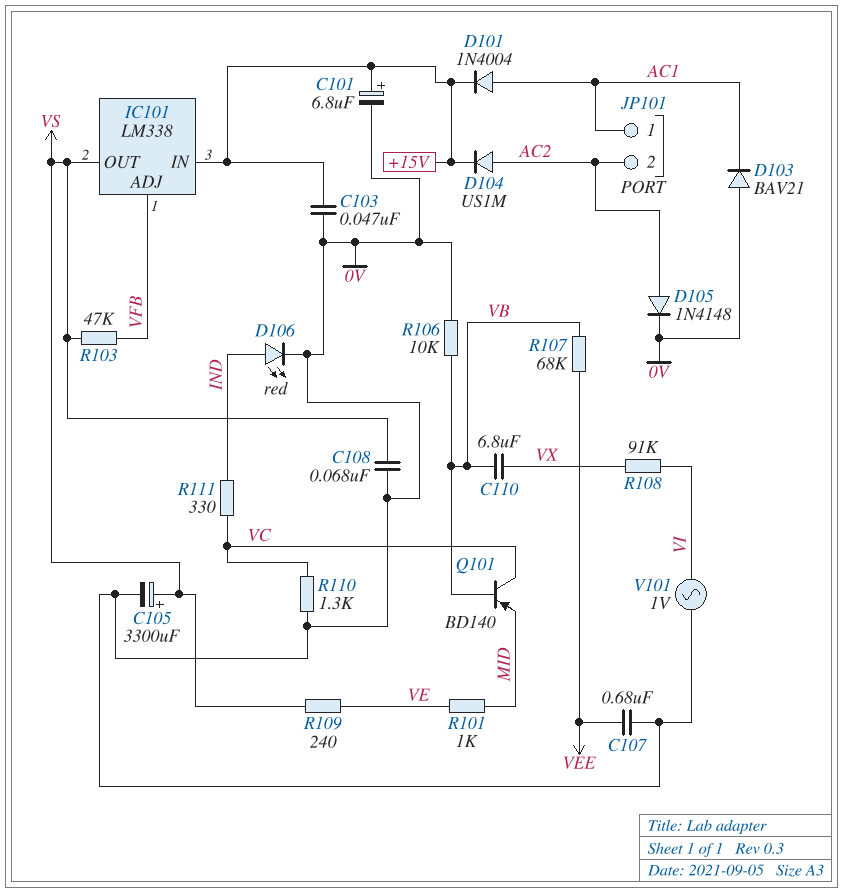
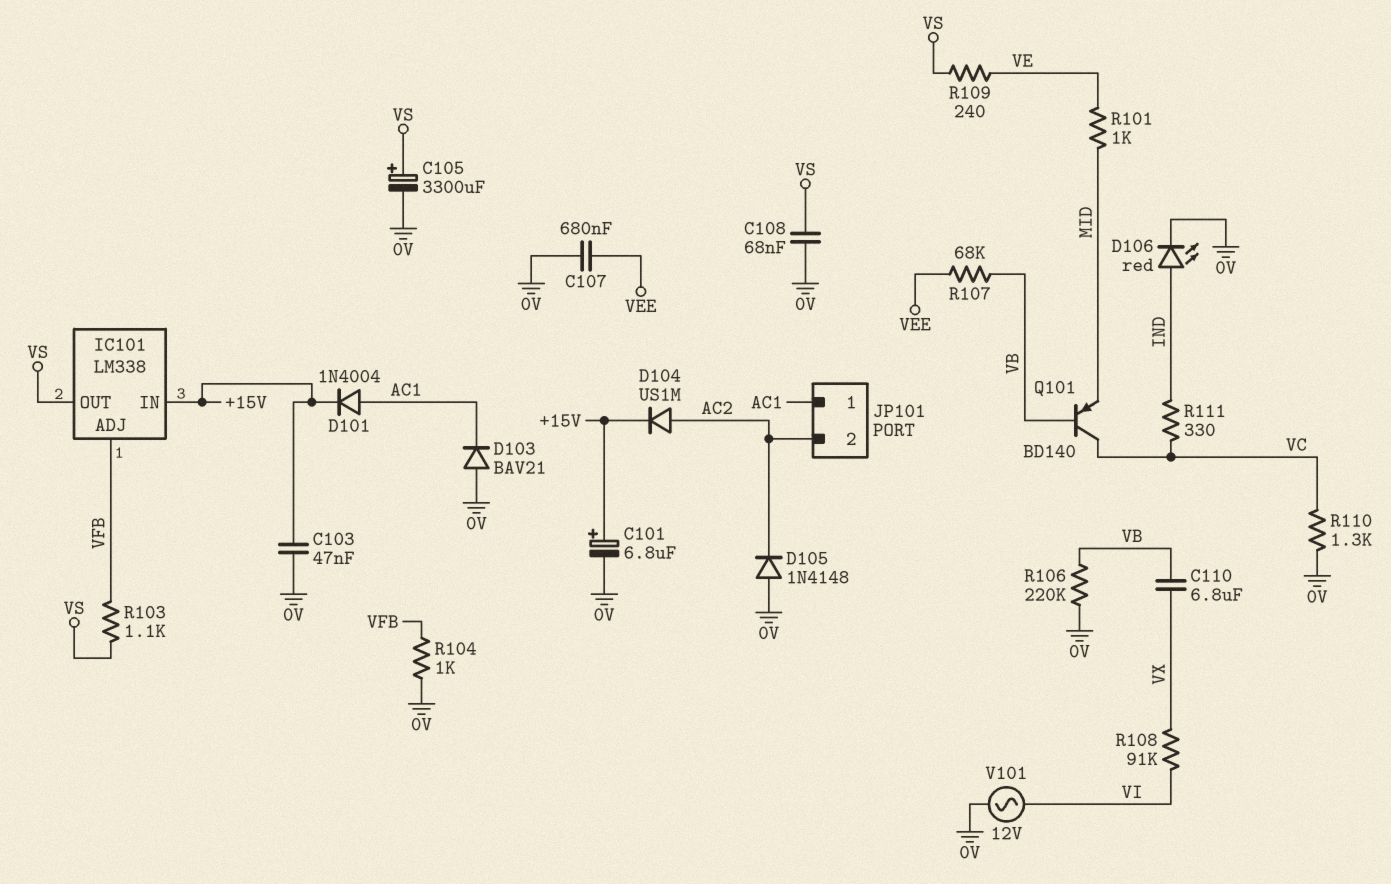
D105: diode 1N4148 (A AC2, K 0V) -> diode 1N4148 (A 0V, K AC2)
R103: 47k (VFB, VS) -> 1.1k (VFB, VS)
R104: none -> 1k (0V, VFB)
R106: 10k (0V, VB) -> 220k (0V, VB)
V101: AC 1V (0V, VI) -> AC 12V (0V, VI)

